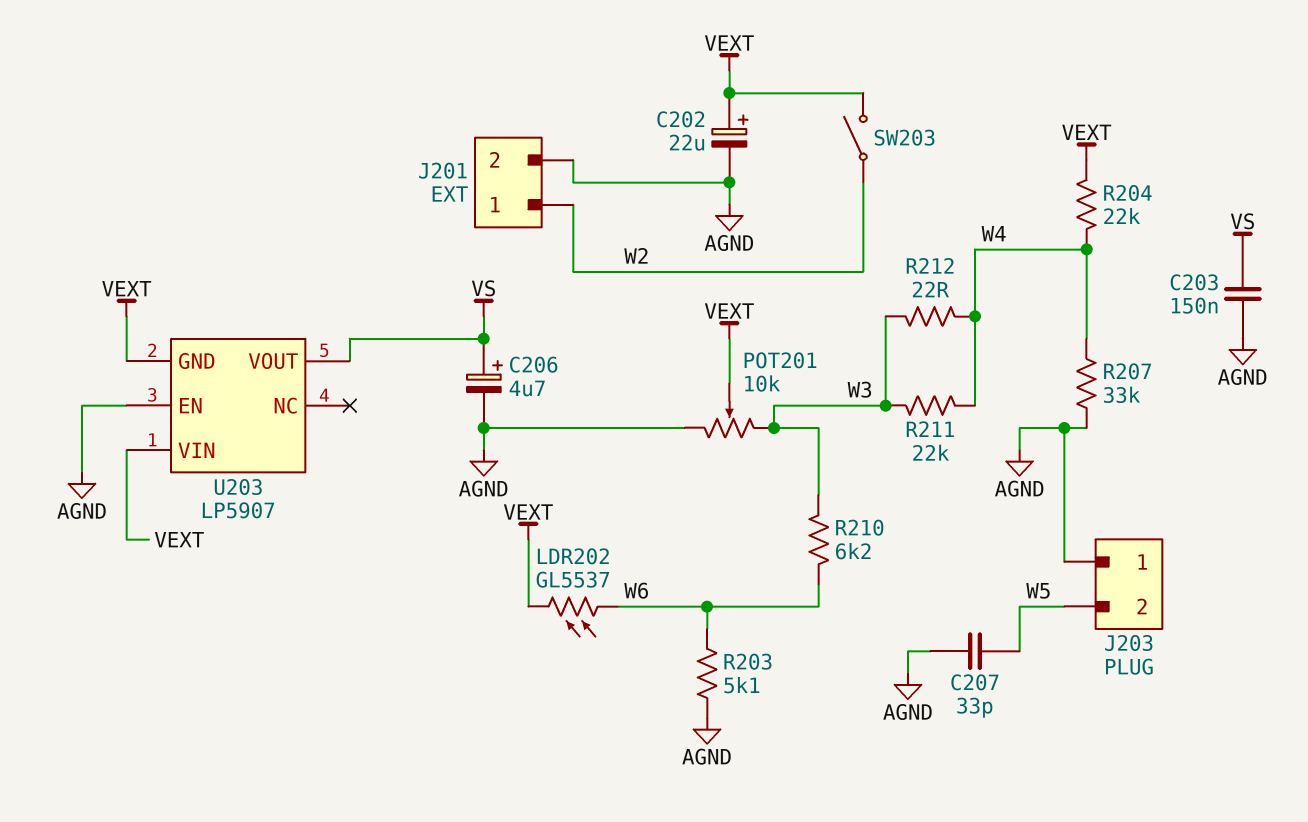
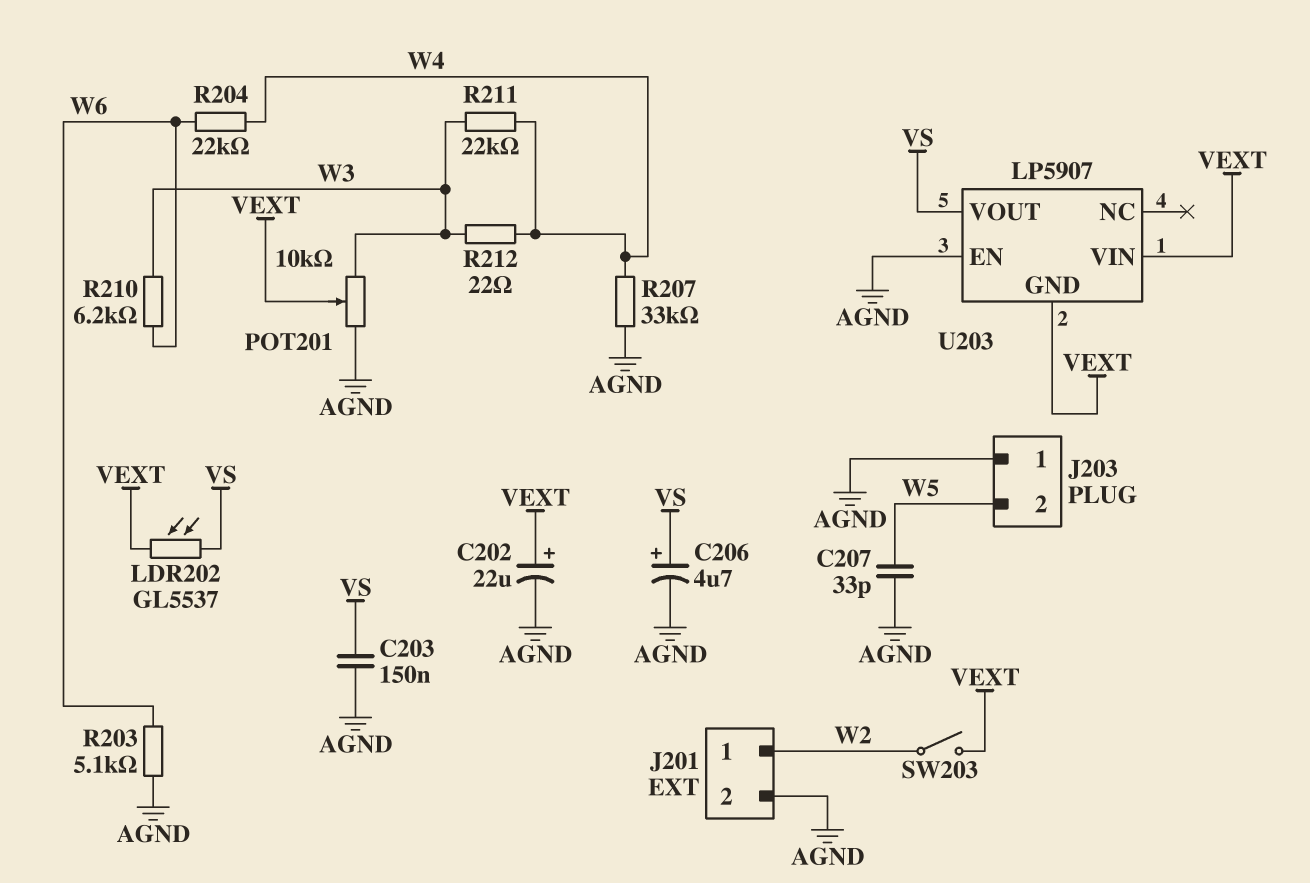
LDR202: GL5537 (VEXT, W6) -> GL5537 (VEXT, VS)
R204: 22k (VEXT, W4) -> 22k (W4, W6)

